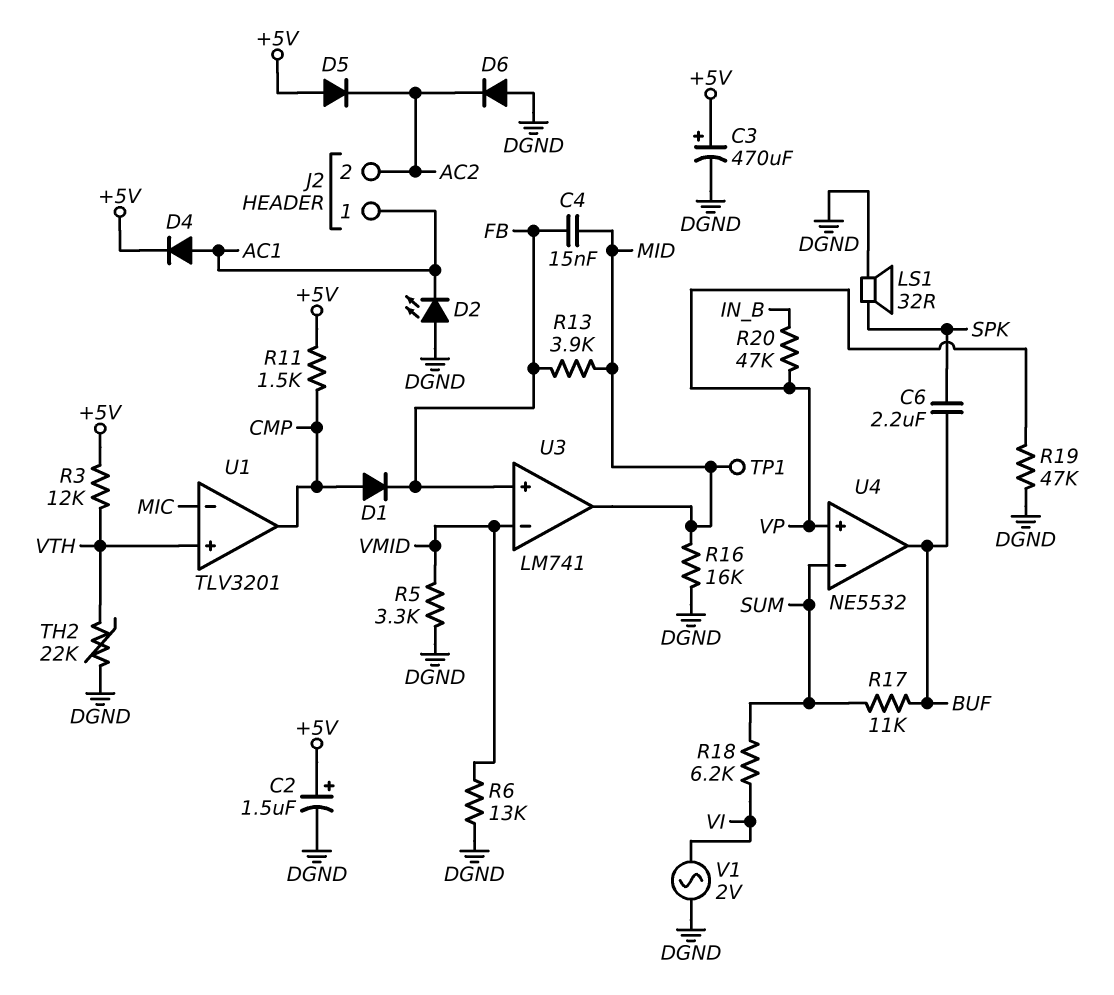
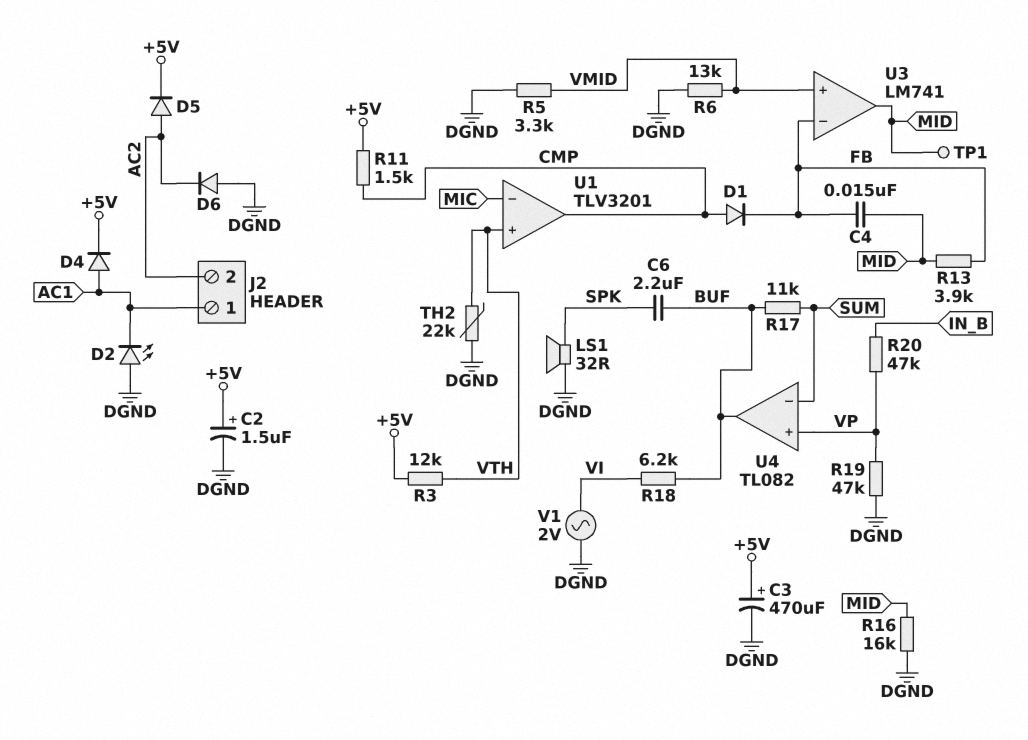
D5: diode (A +5V, K AC2) -> diode (A AC2, K +5V)
R18: 6.2k (SUM, VI) -> 6.2k (BUF, VI)
U3 pin in+: FB -> VMID
U3 pin in-: VMID -> FB
U4: NE5532 -> TL082

